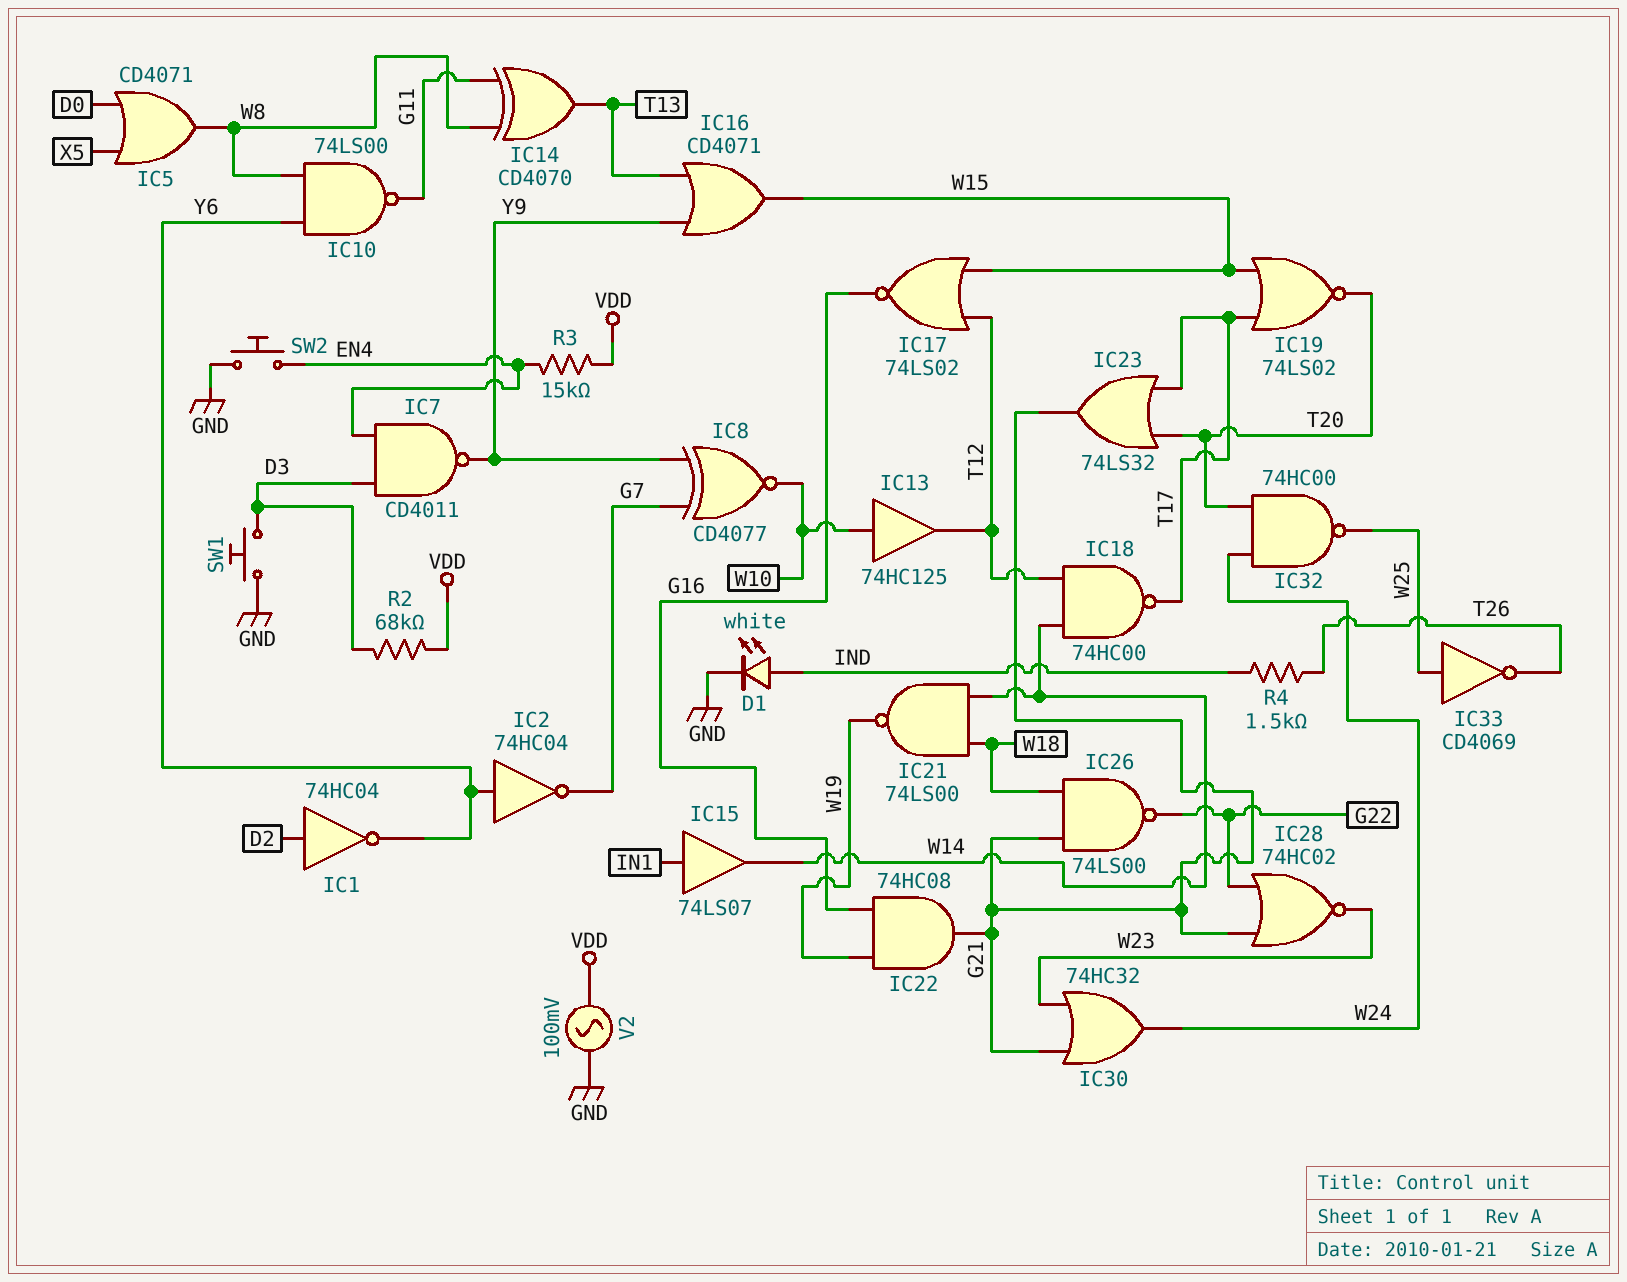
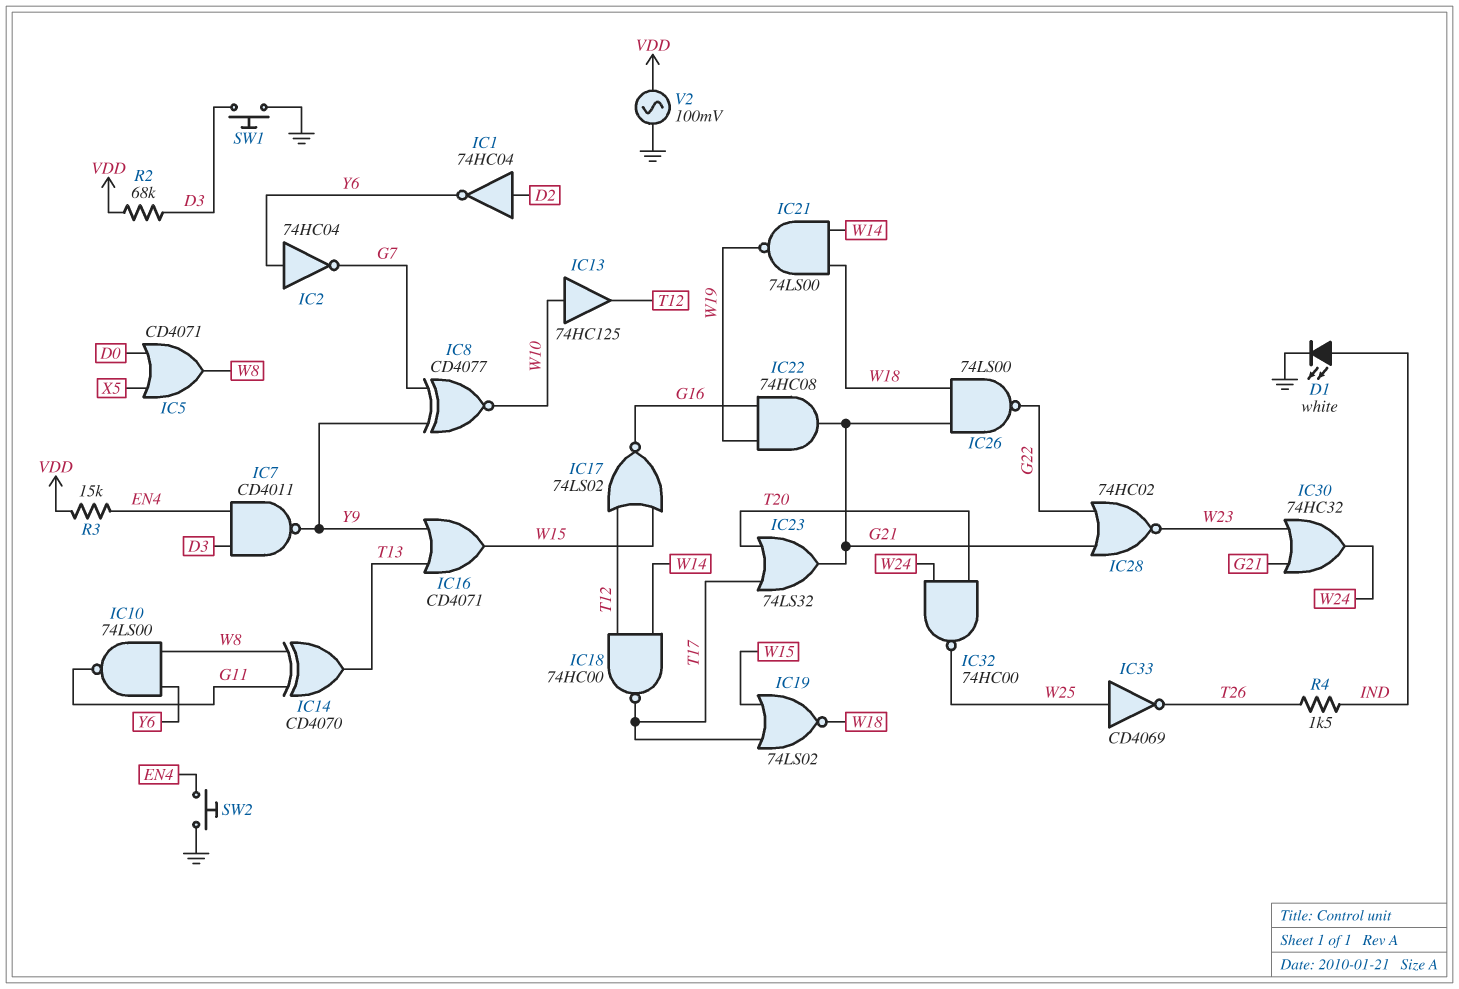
IC15: buffer 74LS07 (in IN1, out W14) -> none
IC19: NOR 74LS02 (in T17, in W15, out T20) -> NOR 74LS02 (in T17, in W15, out W18)

